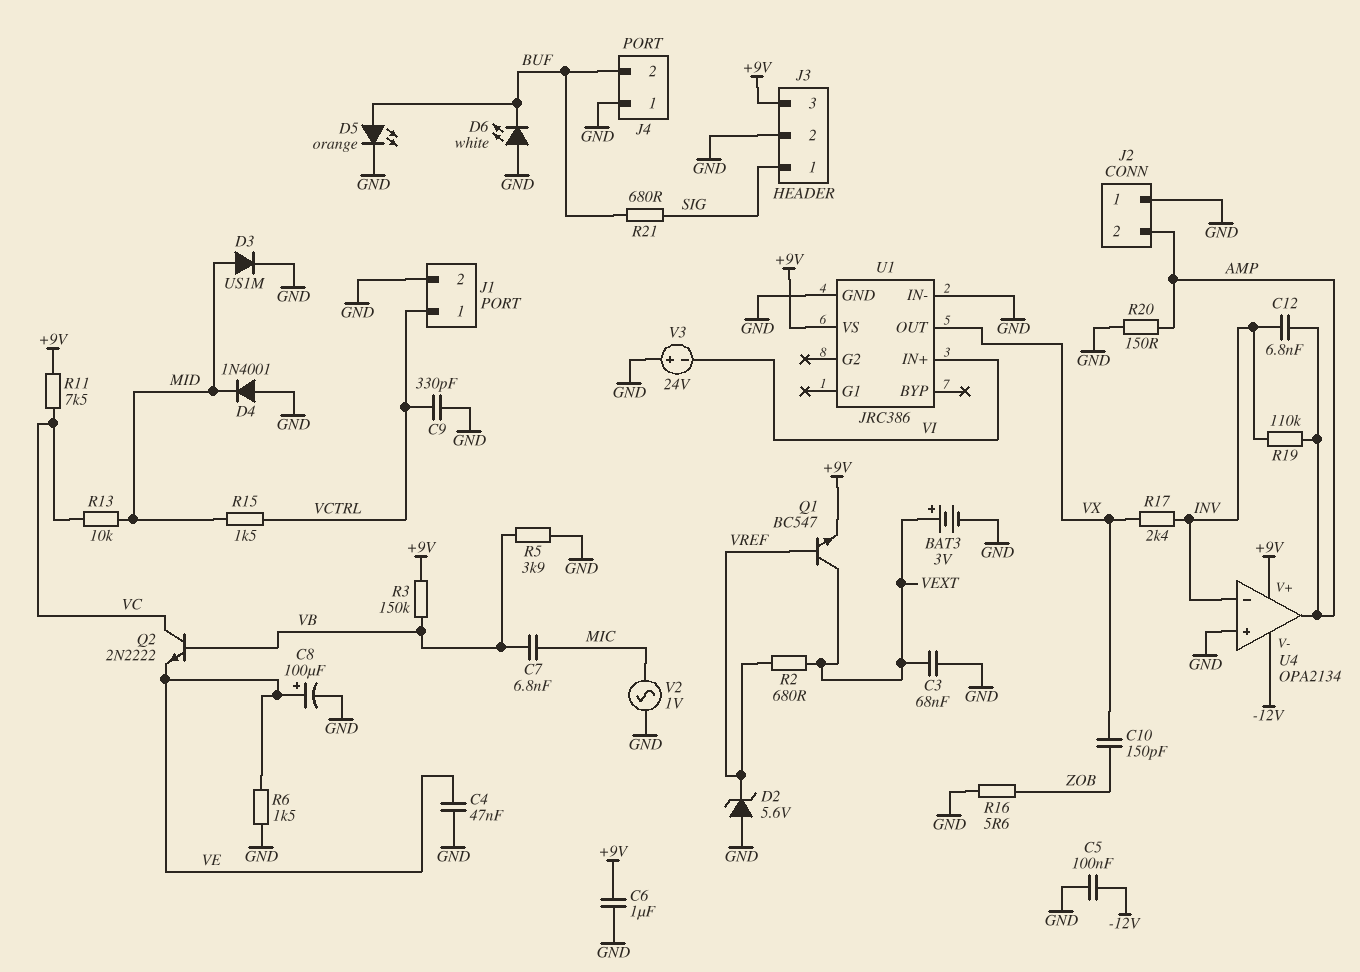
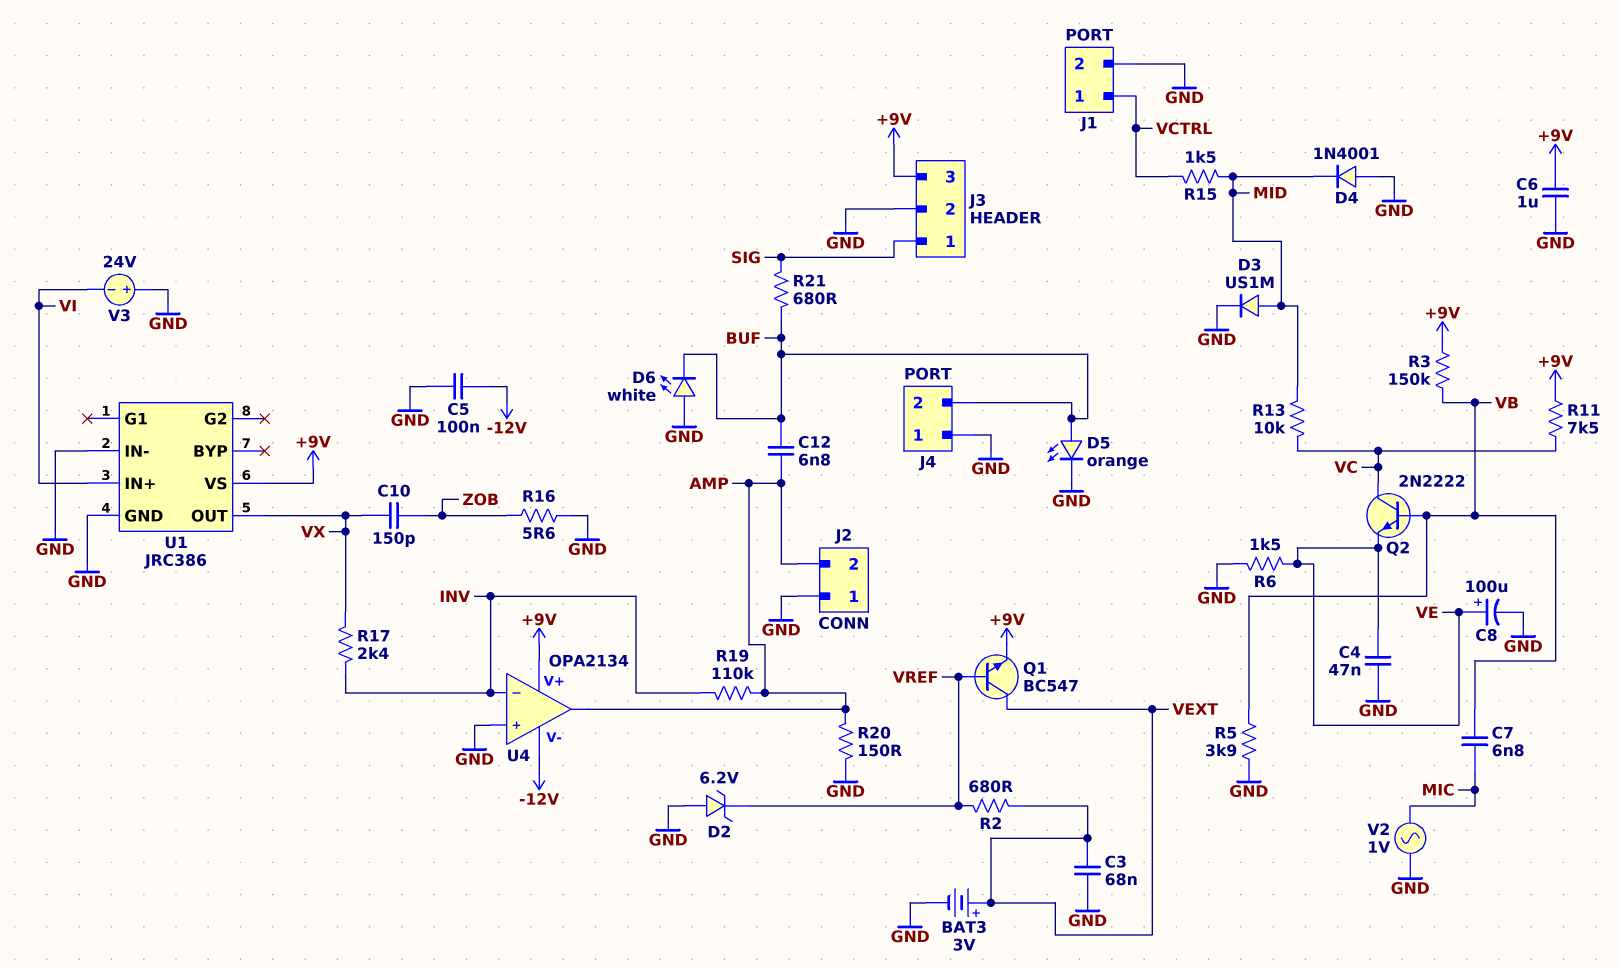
C9: 330pF (GND, VCTRL) -> none
C12: 6.8nF (AMP, INV) -> 6.8nF (AMP, BUF)
D2: zener 5.6V (A GND, K VREF) -> zener 6.2V (A GND, K VREF)

